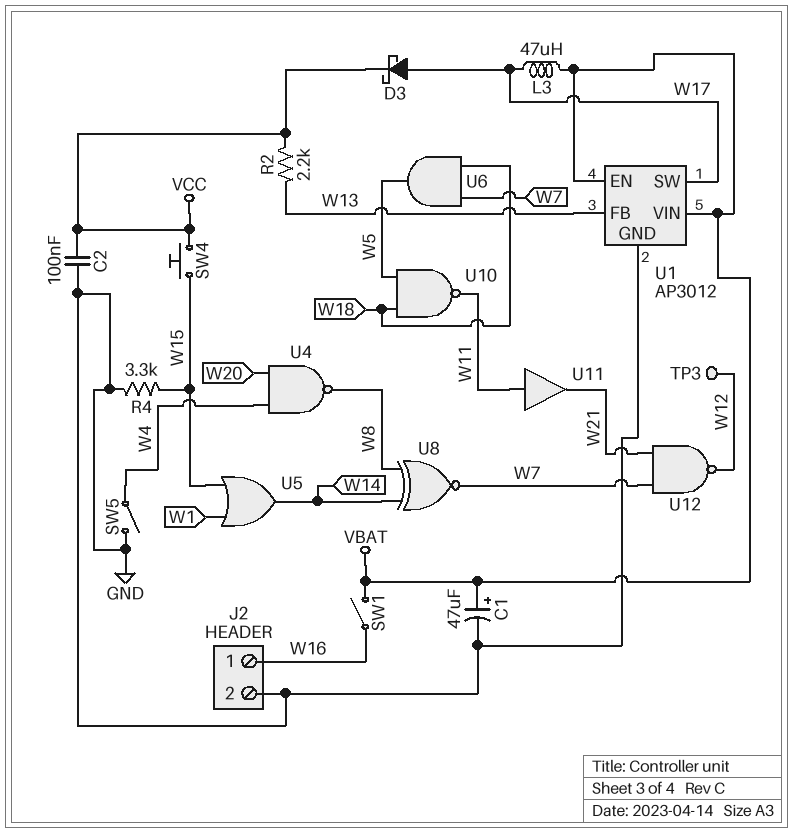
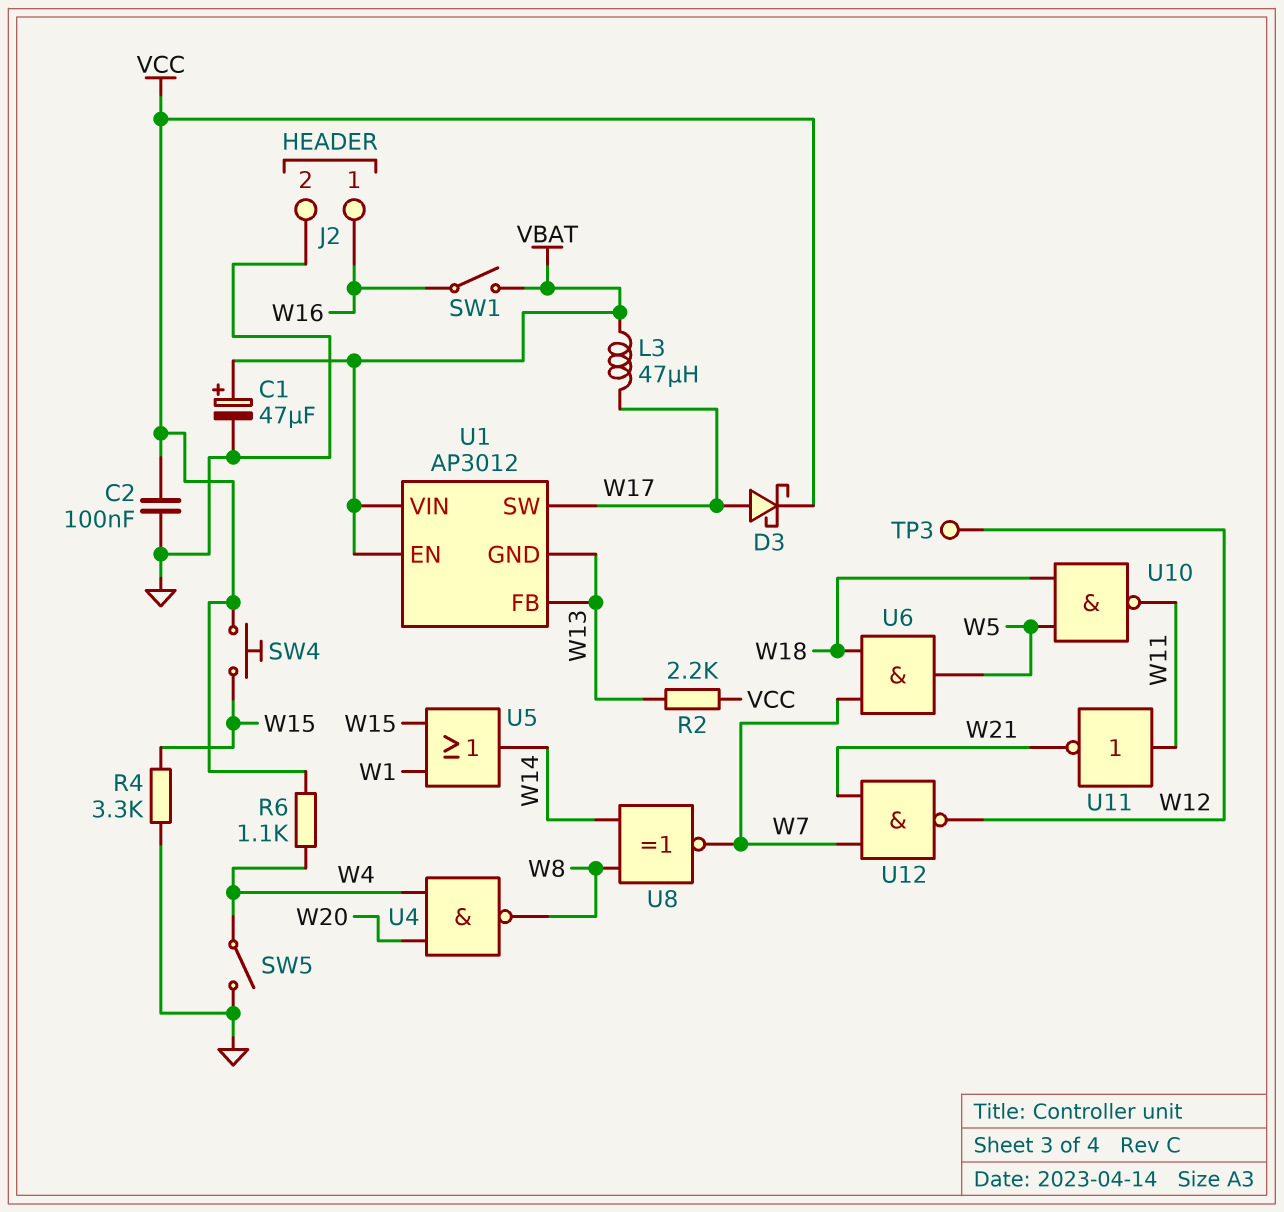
R6: none -> 1.1k (VCC, W4)
U1 pin GND: GND -> W13
U11: buffer (in W11, out W21) -> NOT (in W11, out W21)

